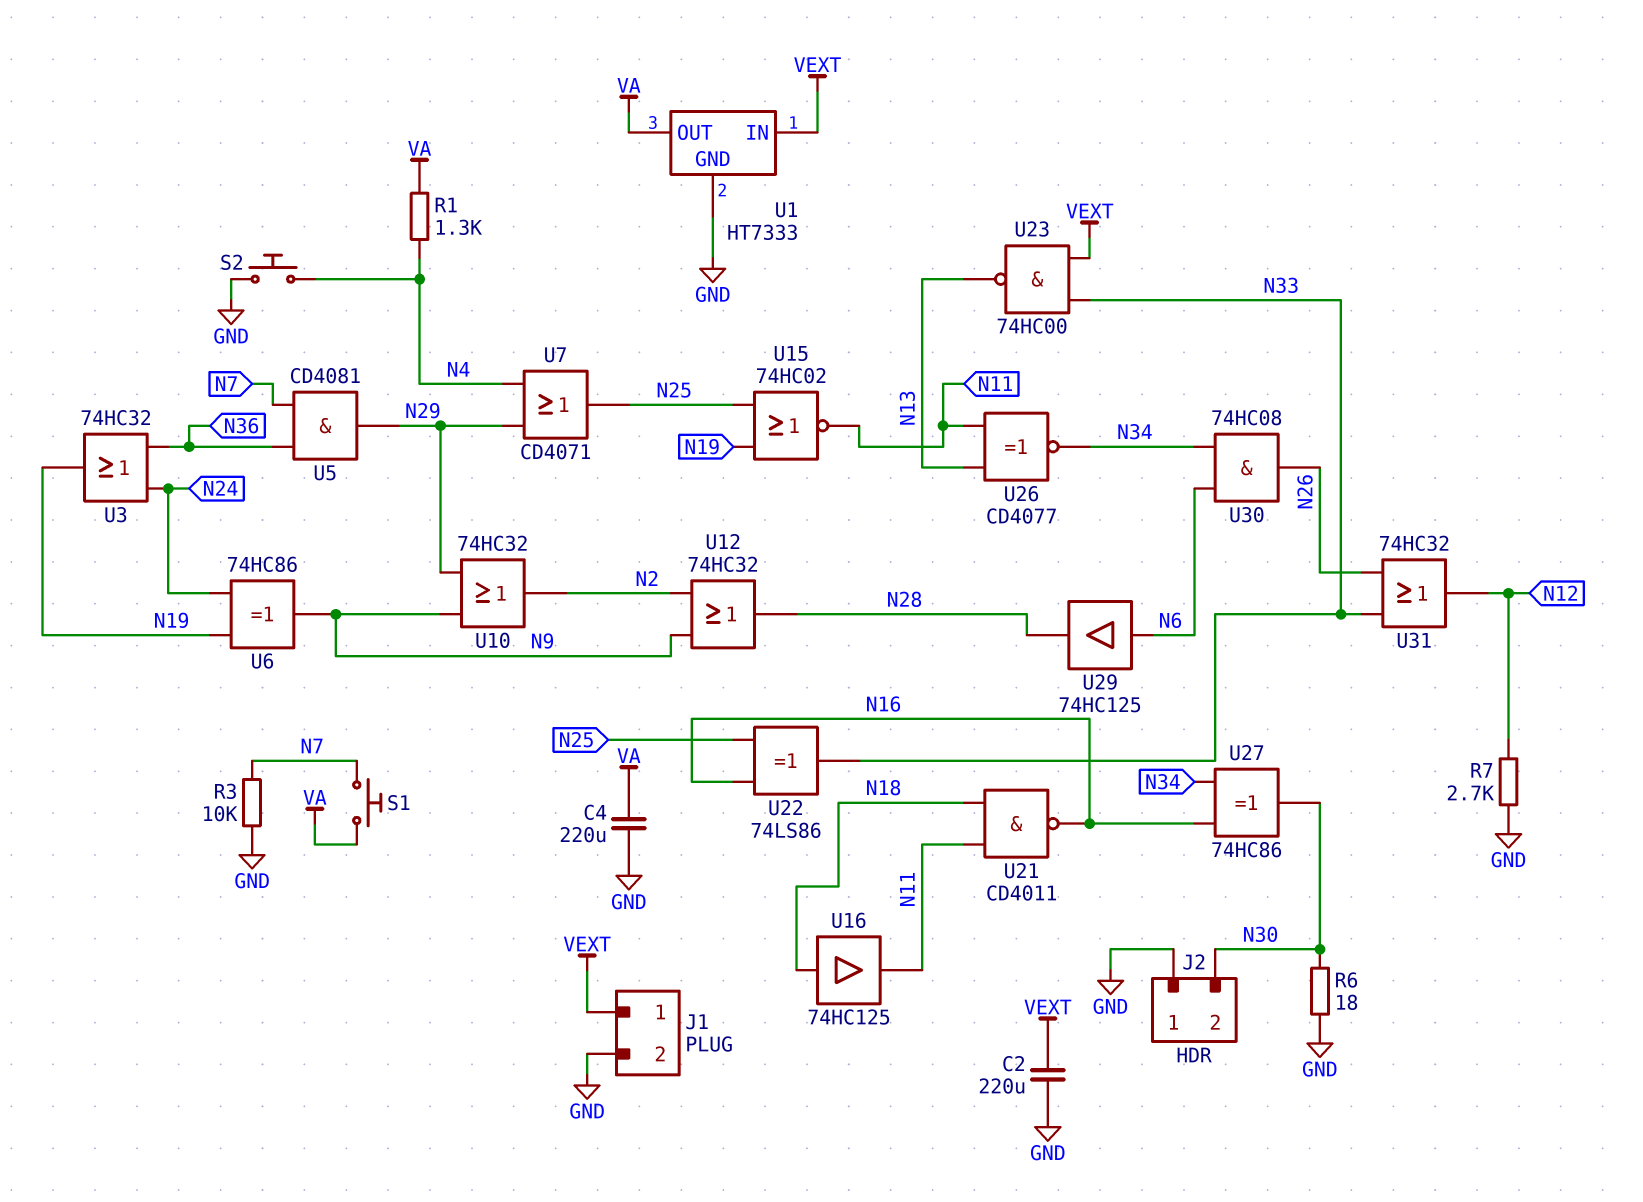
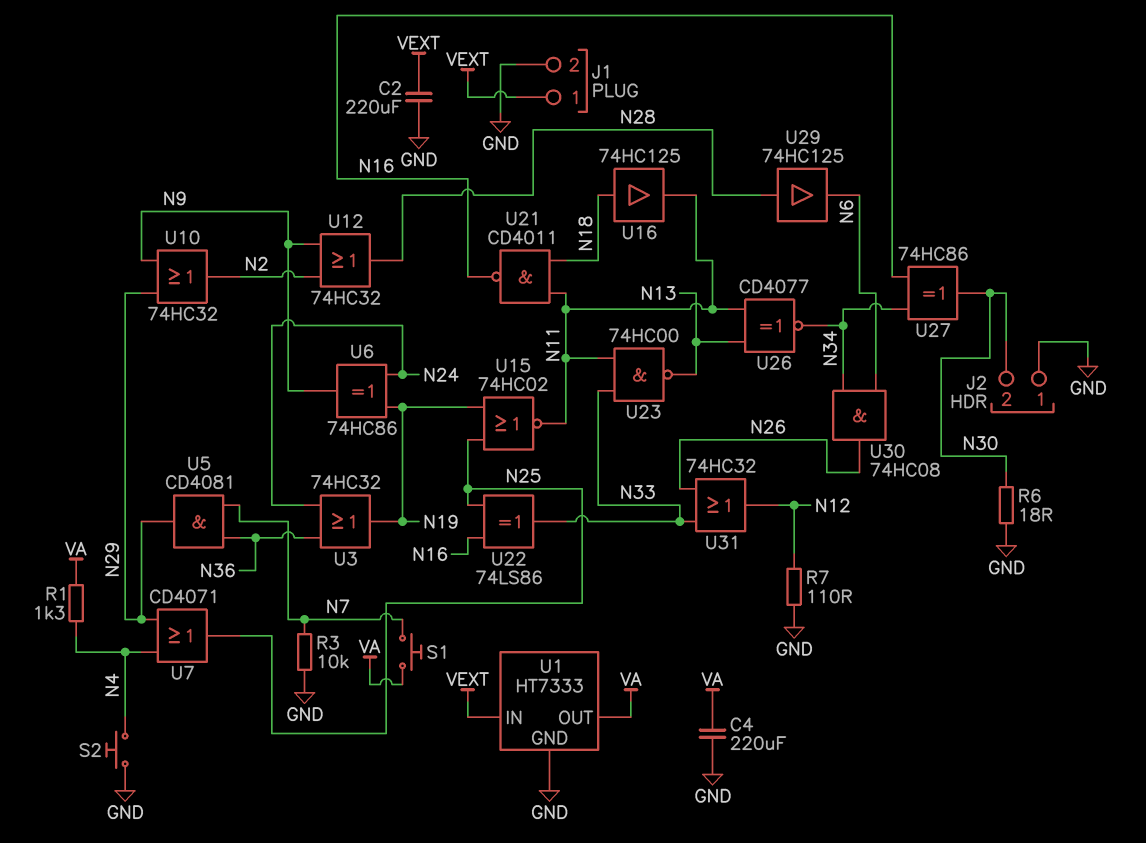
R7: 2.7k (GND, N12) -> 110 (GND, N12)
U23: NAND 74HC00 (in N33, in VEXT, out N13) -> NAND 74HC00 (in N11, in N33, out N13)
U29: buffer 74HC125 (in N6, out N28) -> buffer 74HC125 (in N28, out N6)

